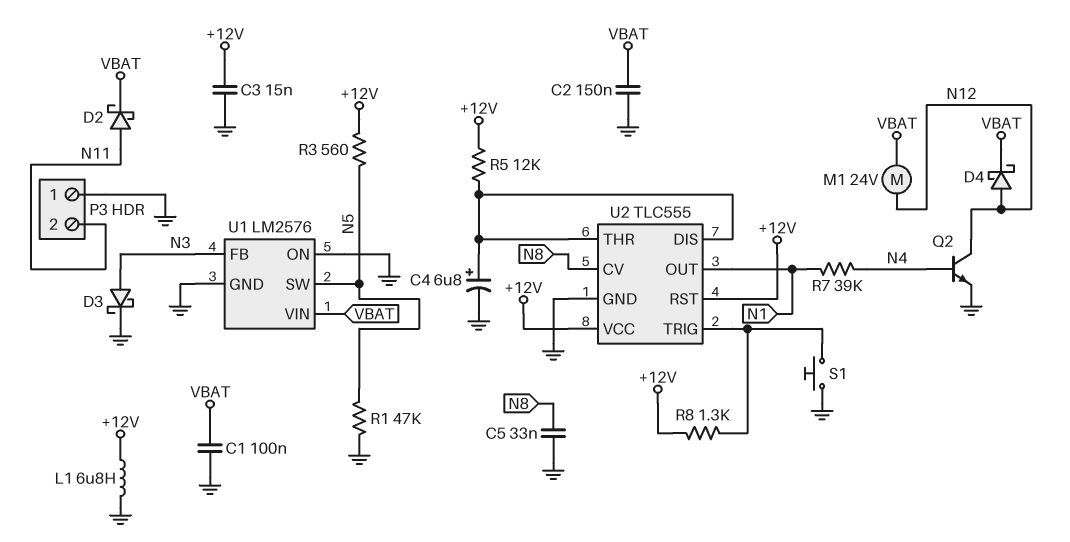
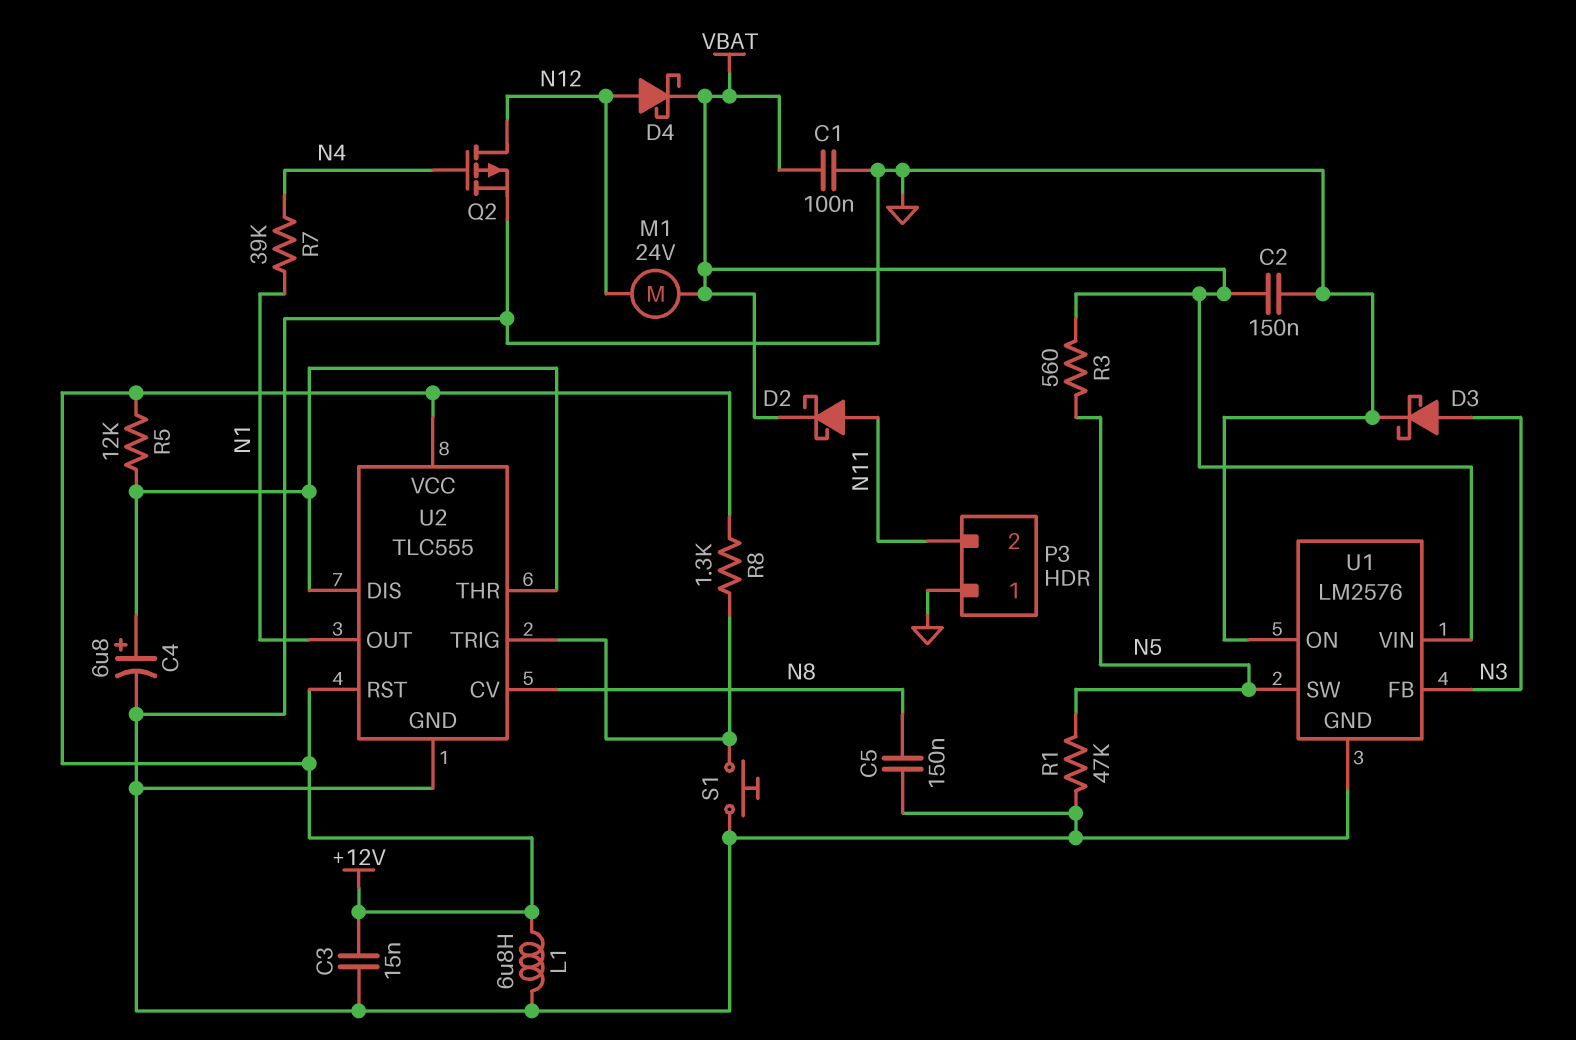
C5: 33nF (GND, N8) -> 150nF (GND, N8)
Q2: NPN (B N4, C N12, E GND) -> PMOS (G N4, D N12, S GND)
R3: 560 (+12V, N5) -> 560 (N5, VBAT)

